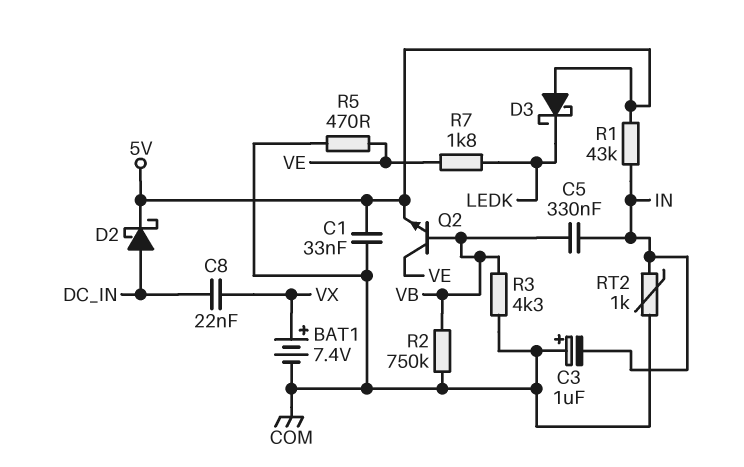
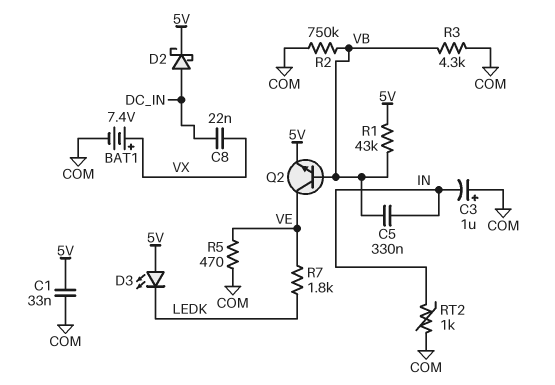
D3: schottky (A 5V, K LEDK) -> LED (A 5V, K LEDK)
R1: 43k (5V, IN) -> 43k (5V, VB)

